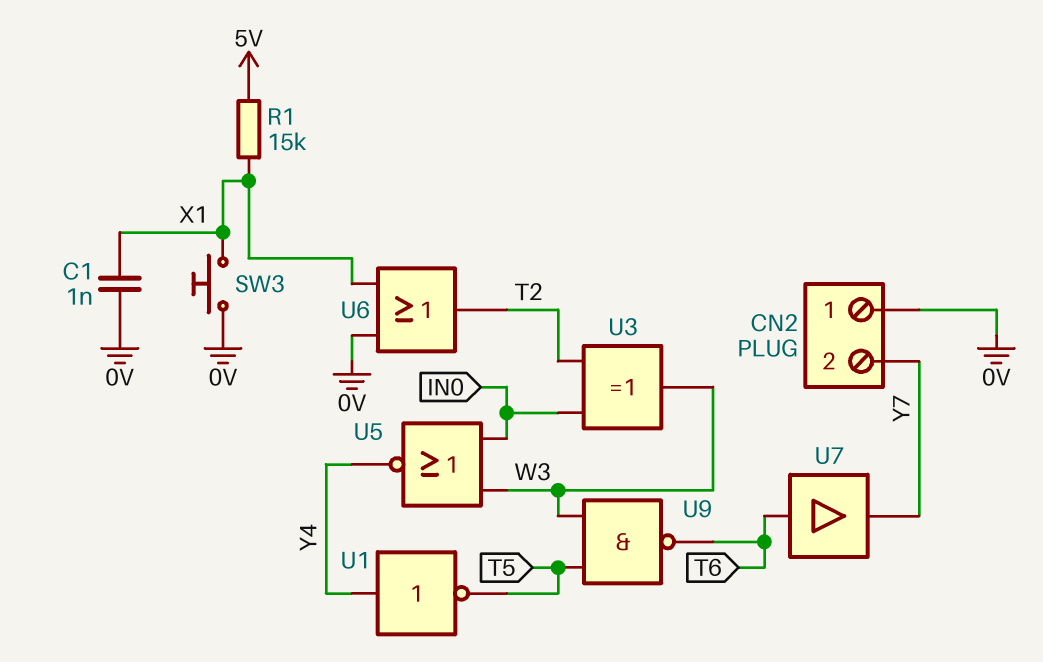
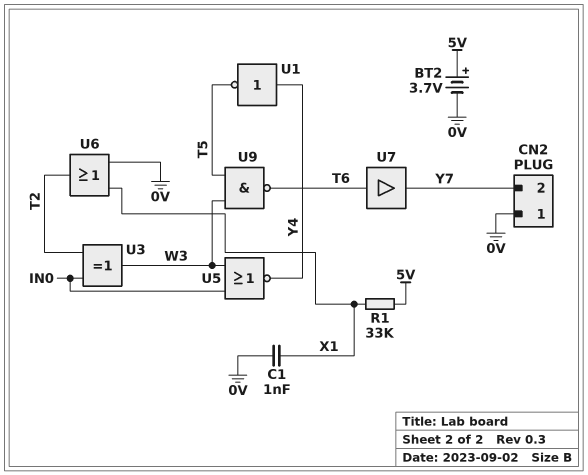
BT2: none -> 3.7V (plus 5V, minus 0V)
R1: 15k (5V, X1) -> 33k (5V, X1)
SW3: button (0V, X1) -> none

